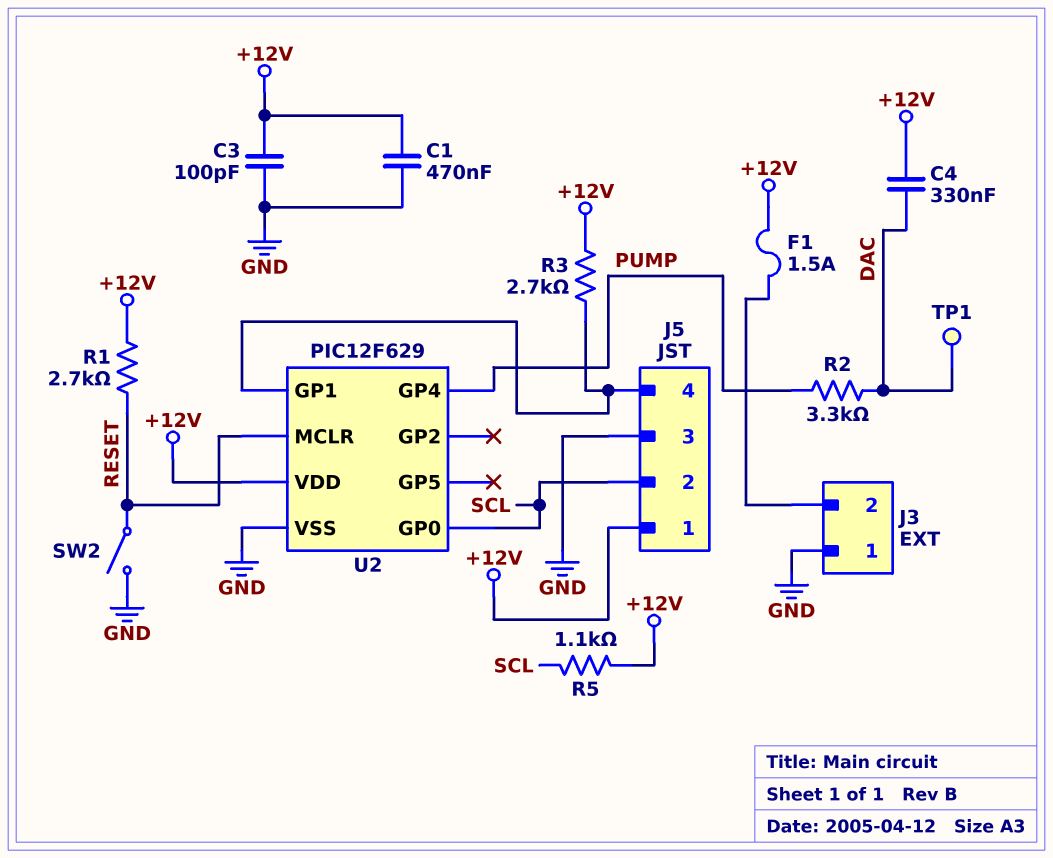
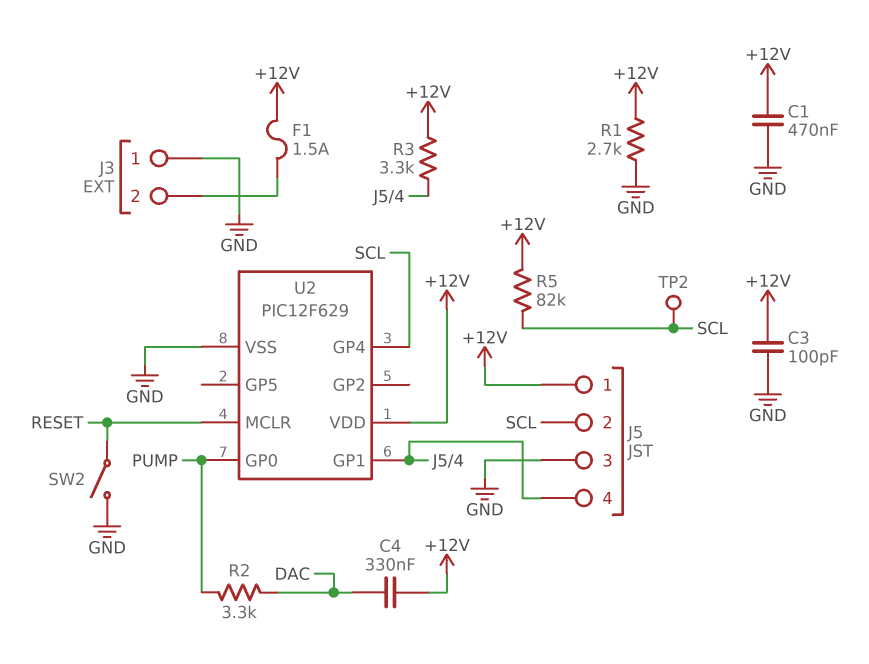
R1: 2.7k (+12V, RESET) -> 2.7k (+12V, GND)
R3: 2.7k (+12V, J5/4) -> 3.3k (+12V, J5/4)
R5: 1.1k (+12V, SCL) -> 82k (+12V, SCL)
TP1: test point (DAC) -> none
TP2: none -> test point (SCL)
U2 pin GP0: SCL -> PUMP
U2 pin GP4: PUMP -> SCL

